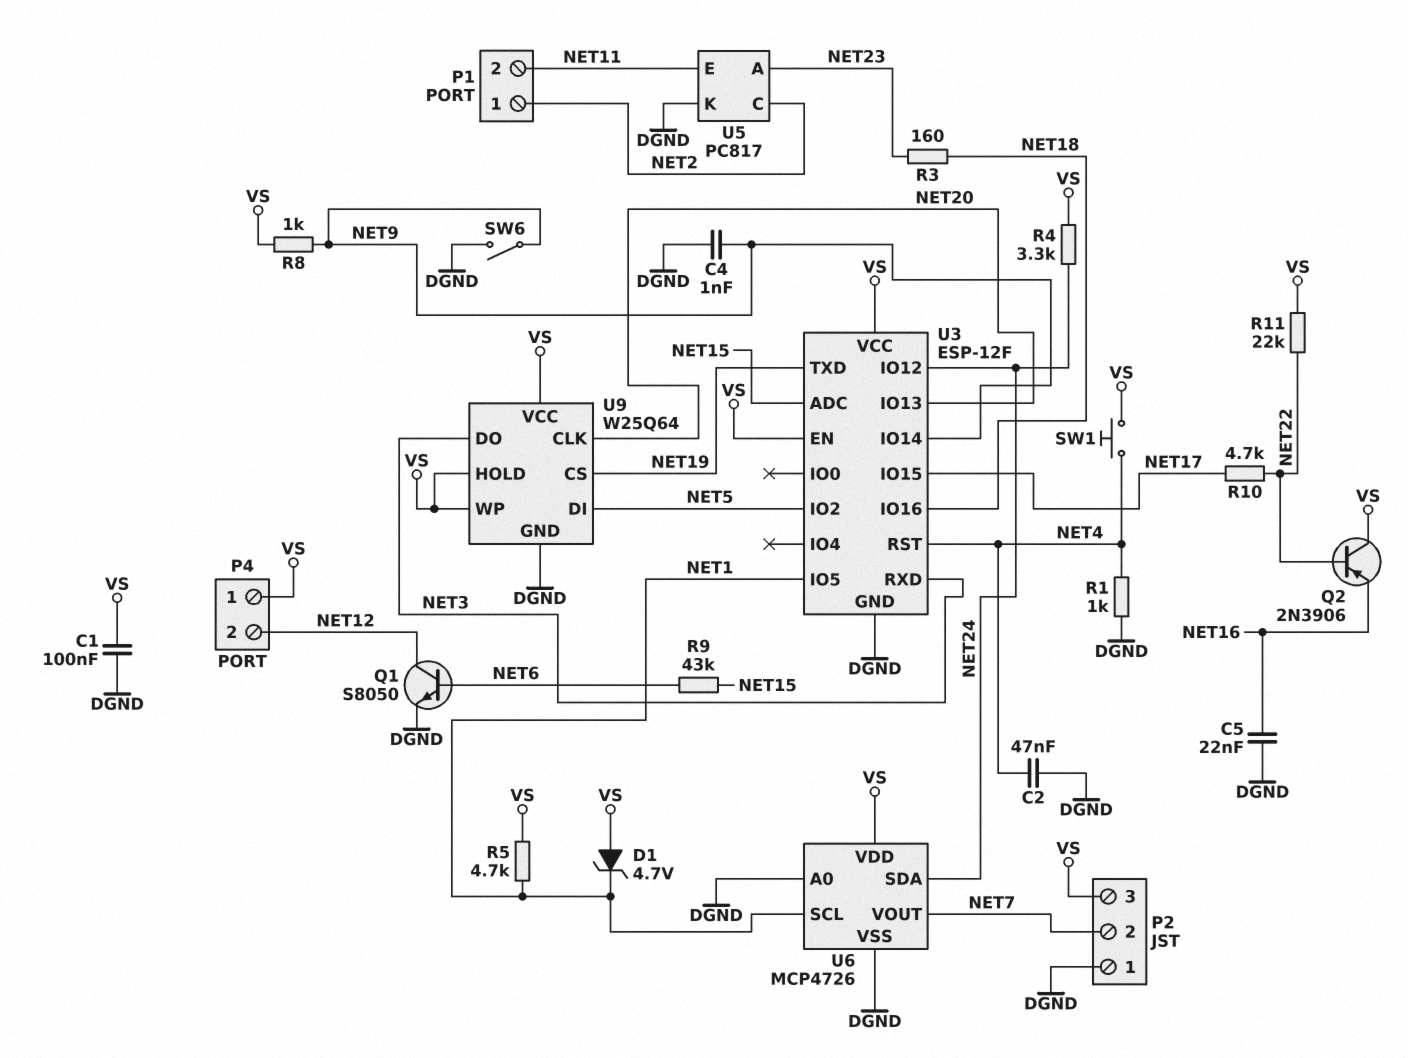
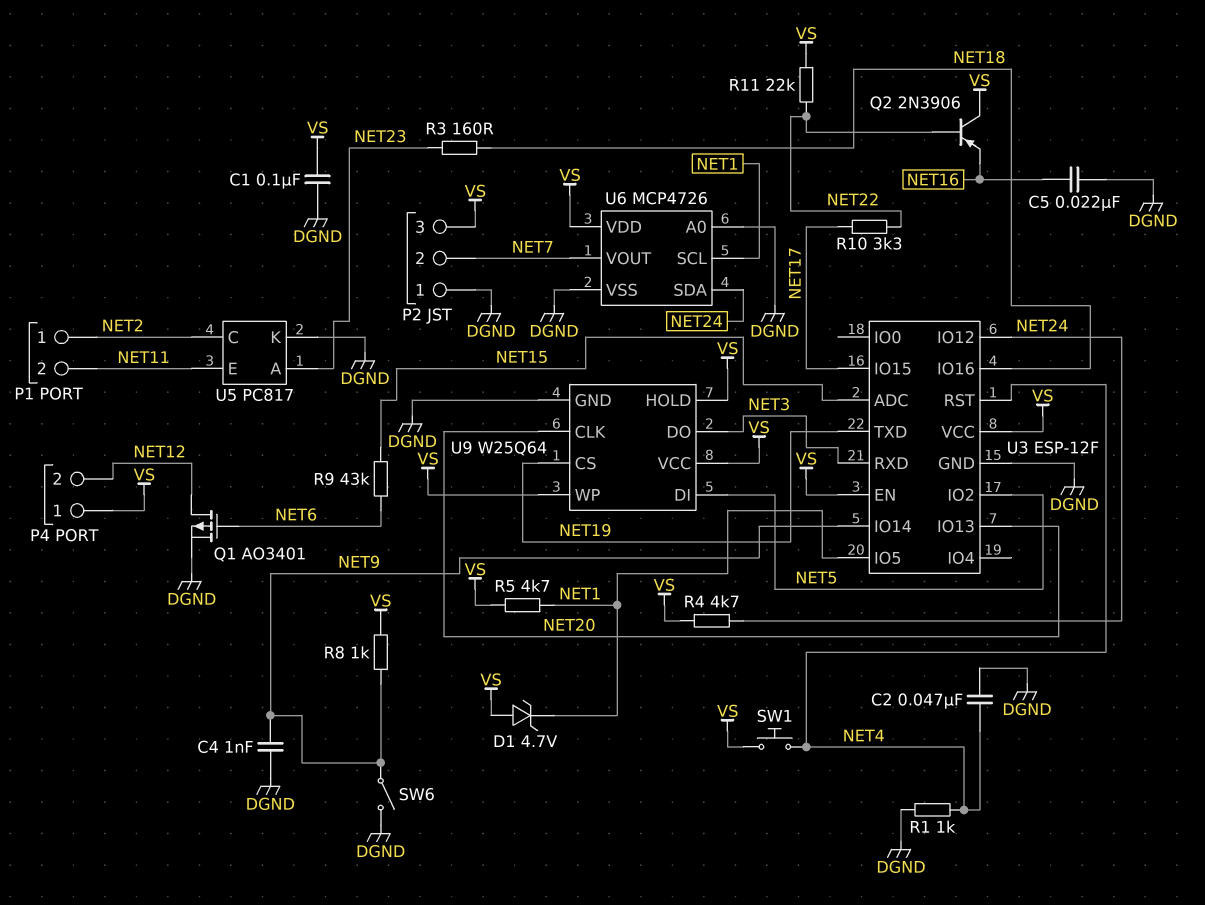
Q1: NPN S8050 (B NET6, C NET12, E DGND) -> PMOS AO3401 (G NET6, D NET12, S DGND)
R4: 3.3k (NET24, VS) -> 4.7k (NET24, VS)
R10: 4.7k (NET17, NET22) -> 3.3k (NET17, NET22)

